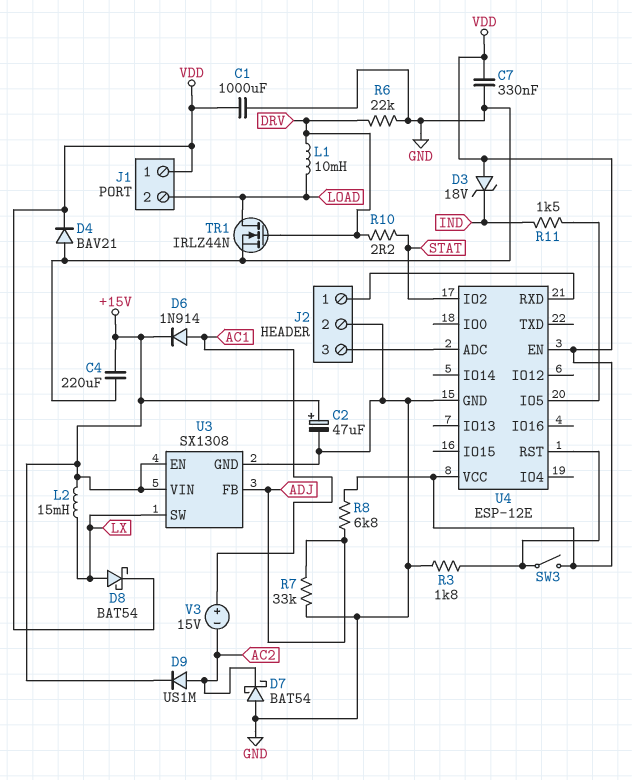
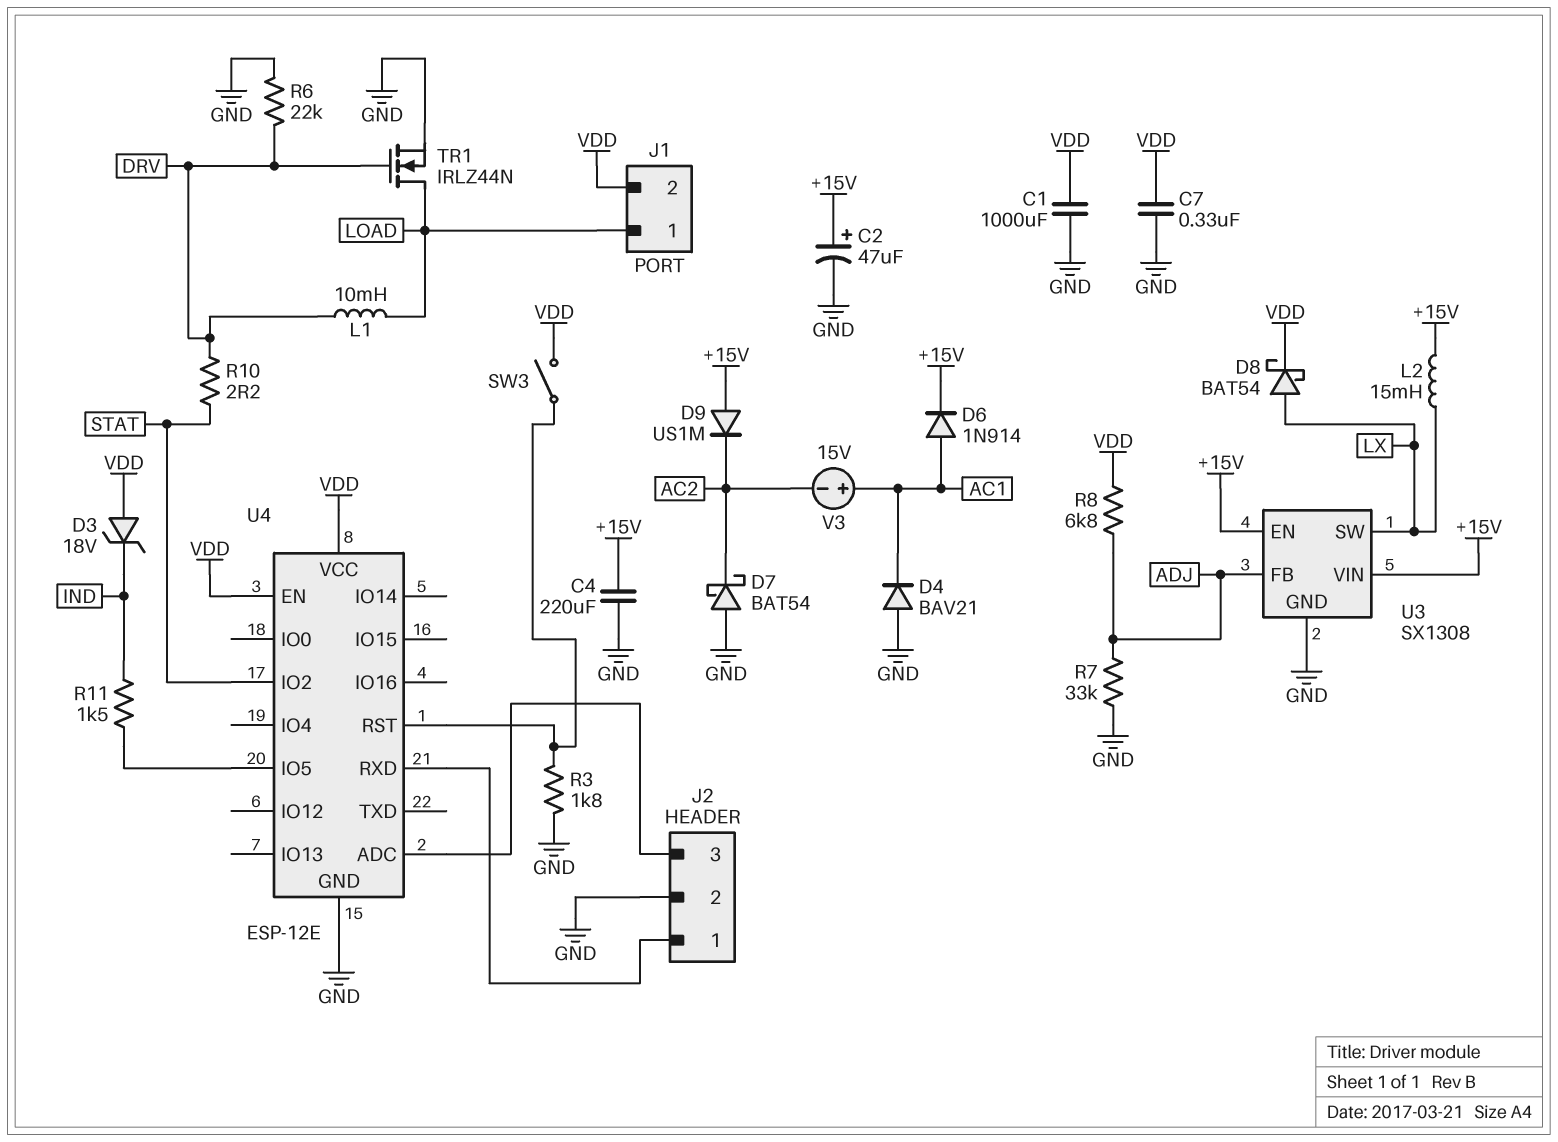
D4: diode BAV21 (A GND, K VDD) -> diode BAV21 (A GND, K AC1)
D9: diode US1M (A AC2, K +15V) -> diode US1M (A +15V, K AC2)
J1 pin 1: VDD -> LOAD
J1 pin 2: LOAD -> VDD

